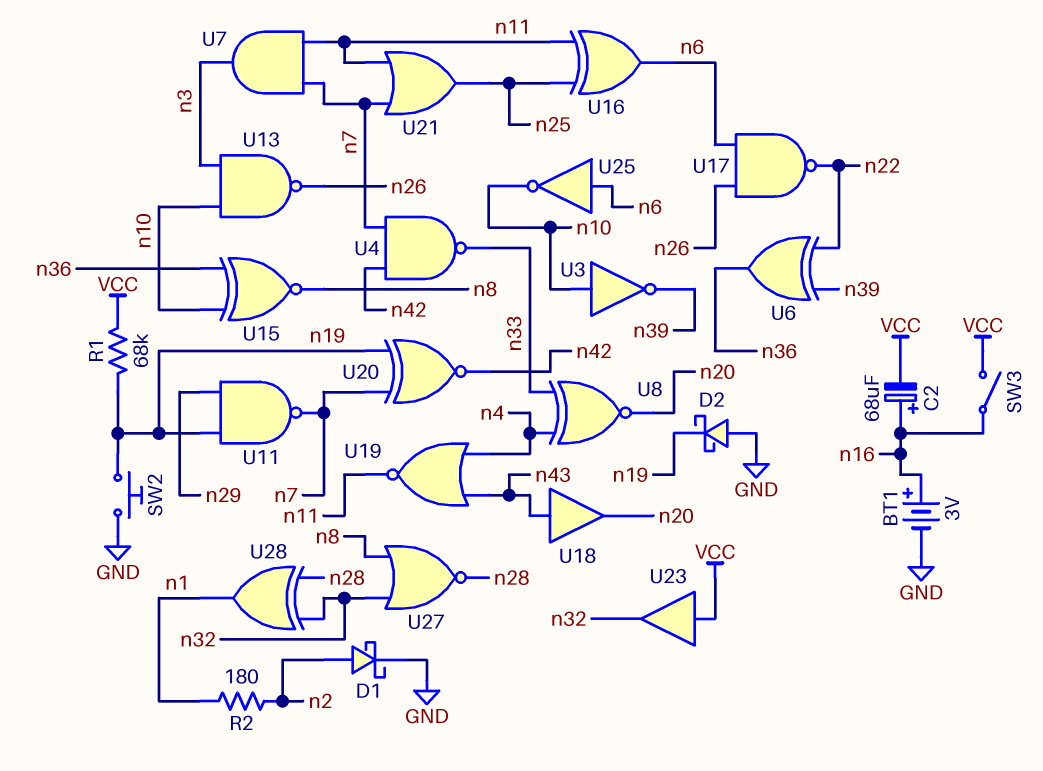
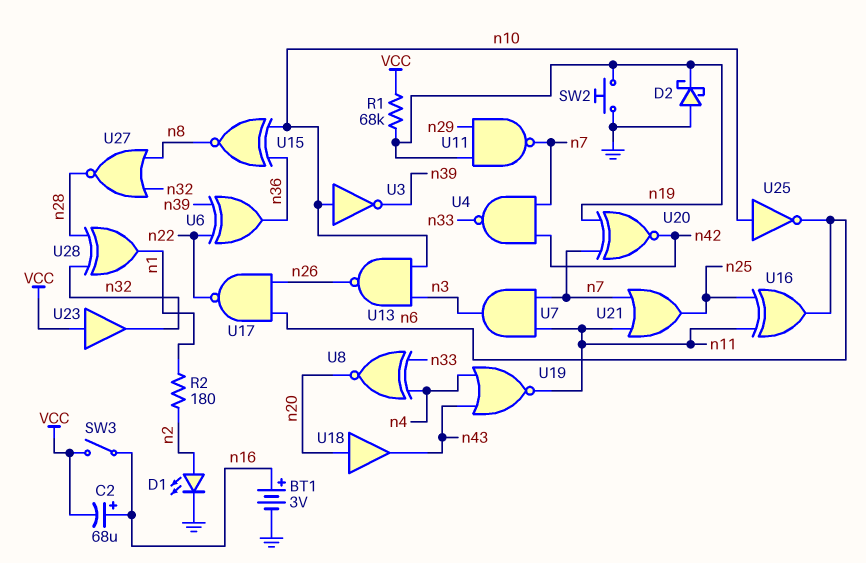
D1: schottky (A n2, K GND) -> LED (A n2, K GND)
U18: buffer (in n43, out n20) -> buffer (in n20, out n43)
U25: NOT (in n6, out n10) -> NOT (in n10, out n6)

